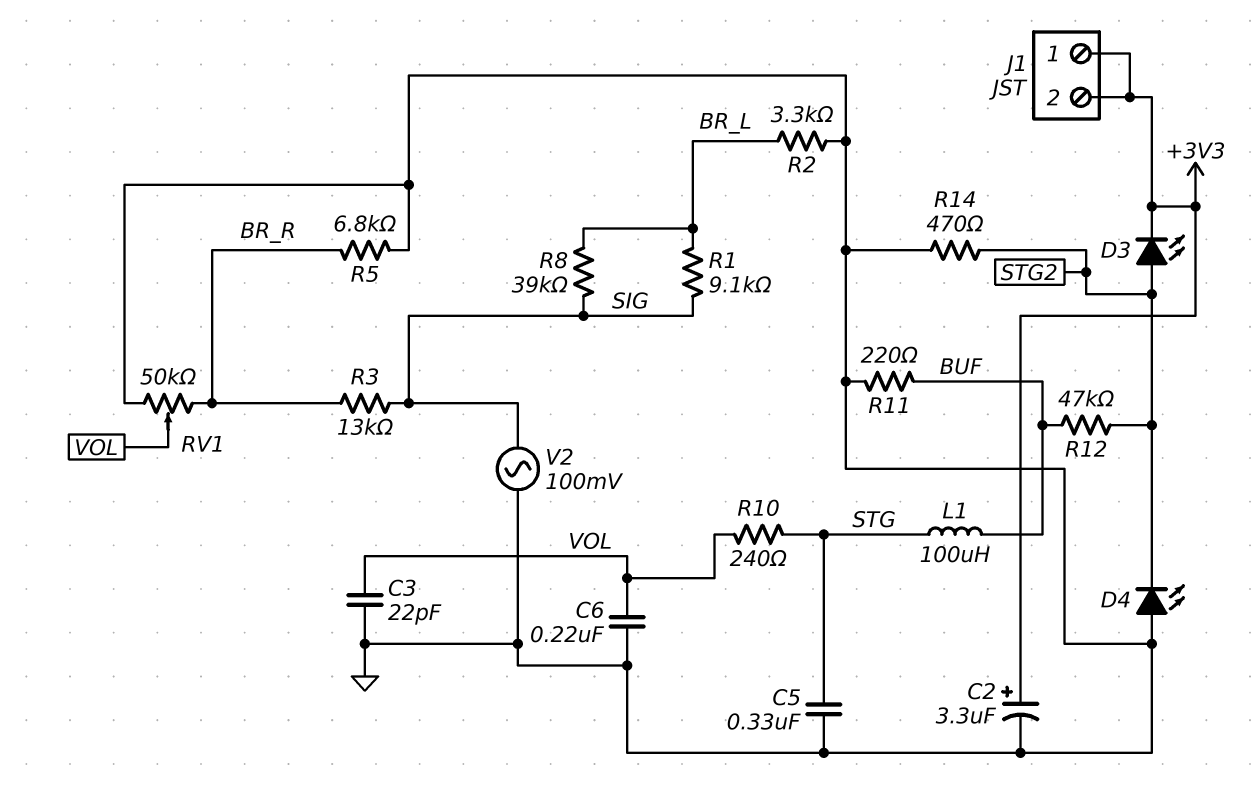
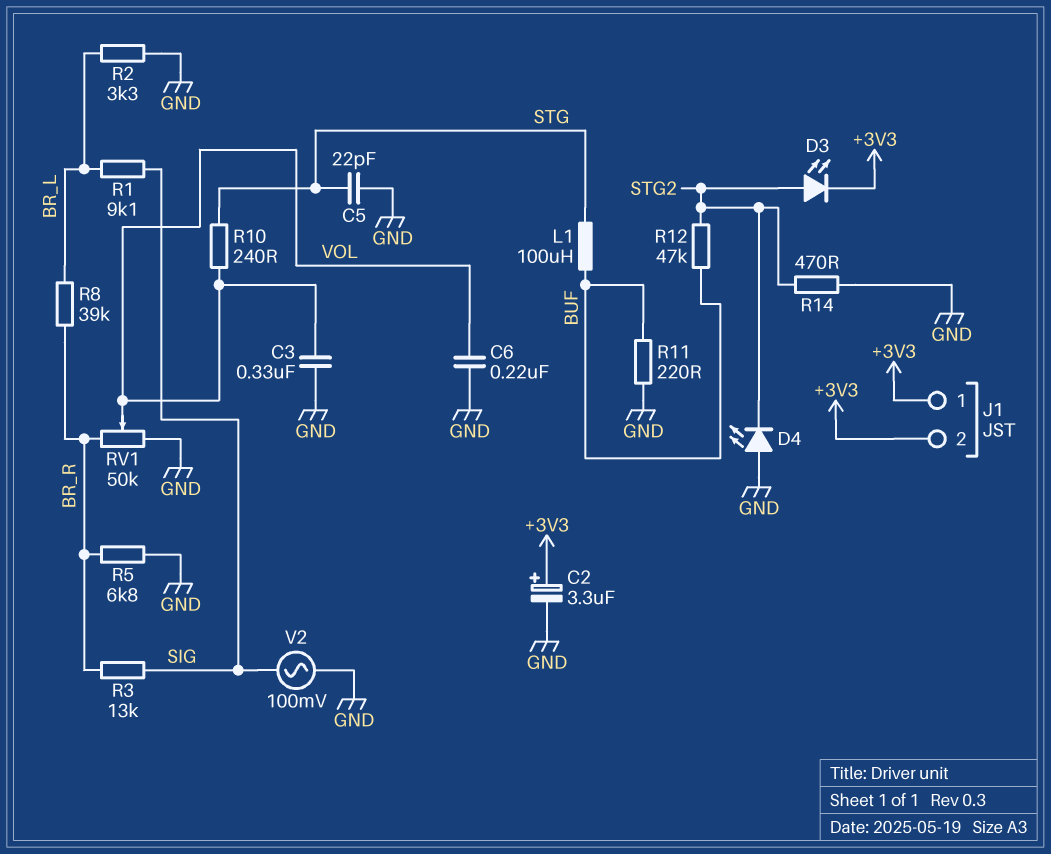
C3: 22pF (GND, VOL) -> 330nF (GND, VOL)
C5: 330nF (GND, STG) -> 22pF (GND, STG)
R8: 39k (BR_L, SIG) -> 39k (BR_L, BR_R)

